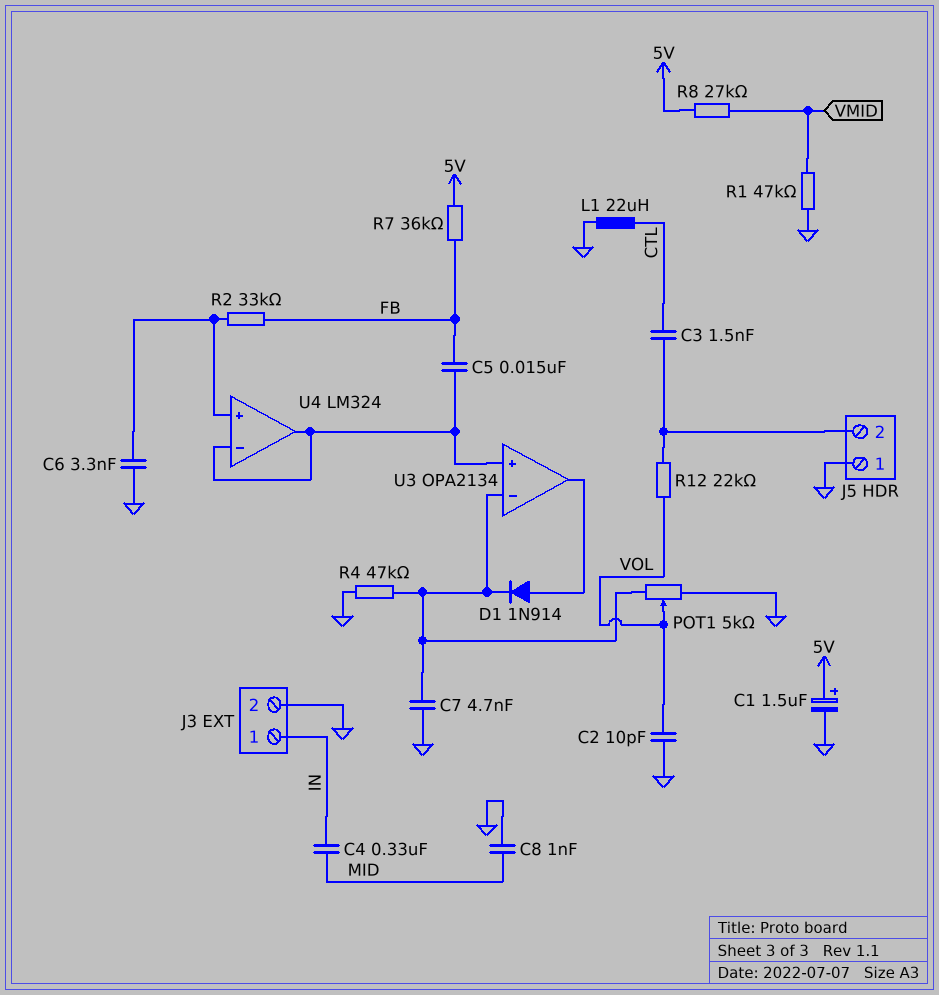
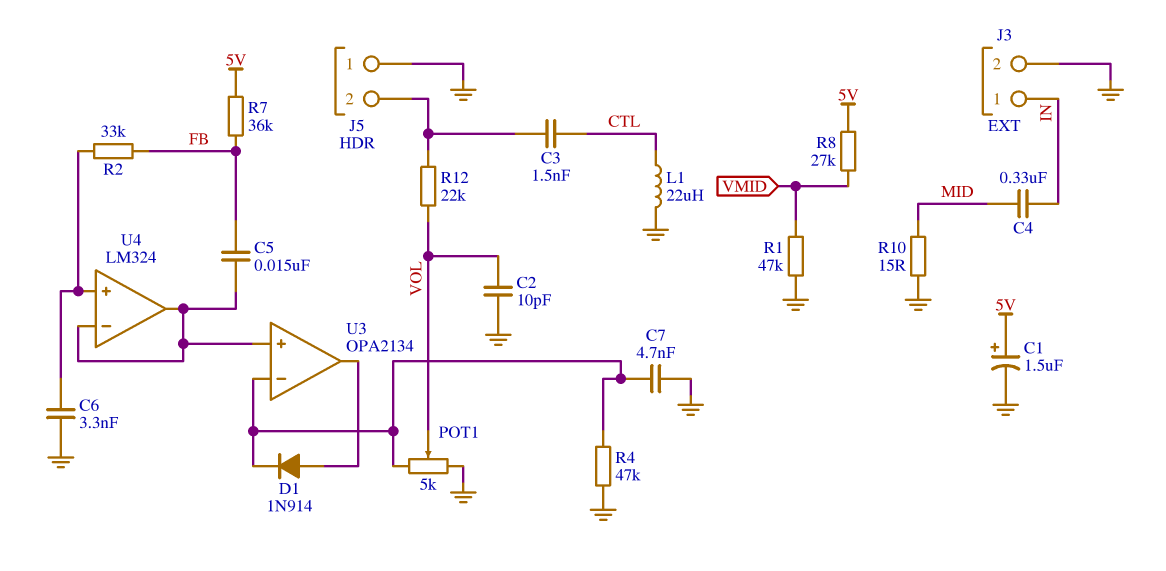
C8: 1nF (GND, MID) -> none
R10: none -> 15 (GND, MID)

